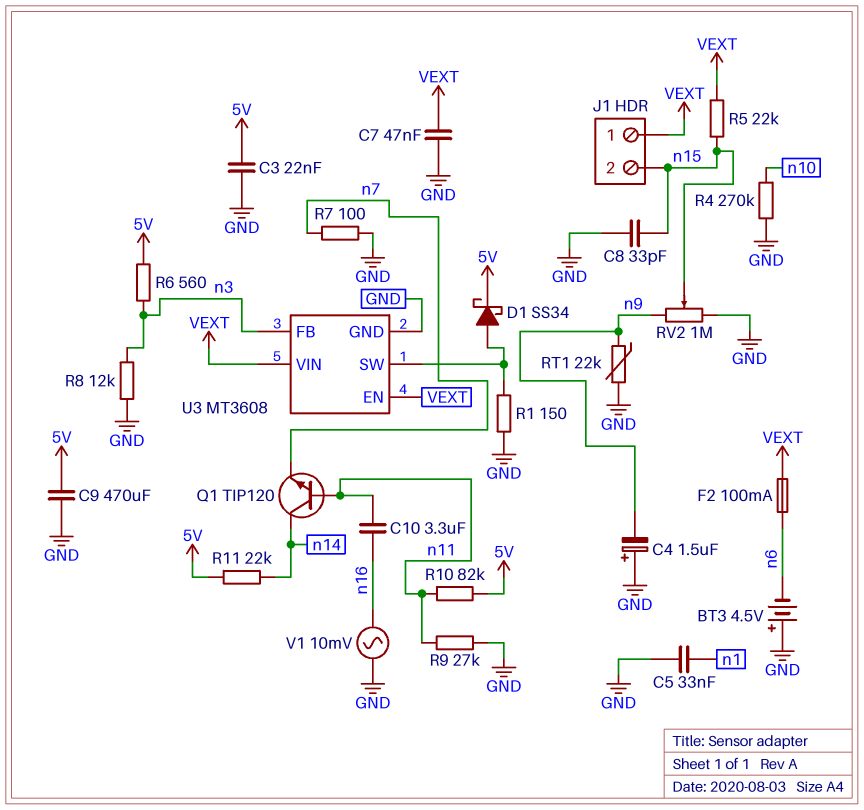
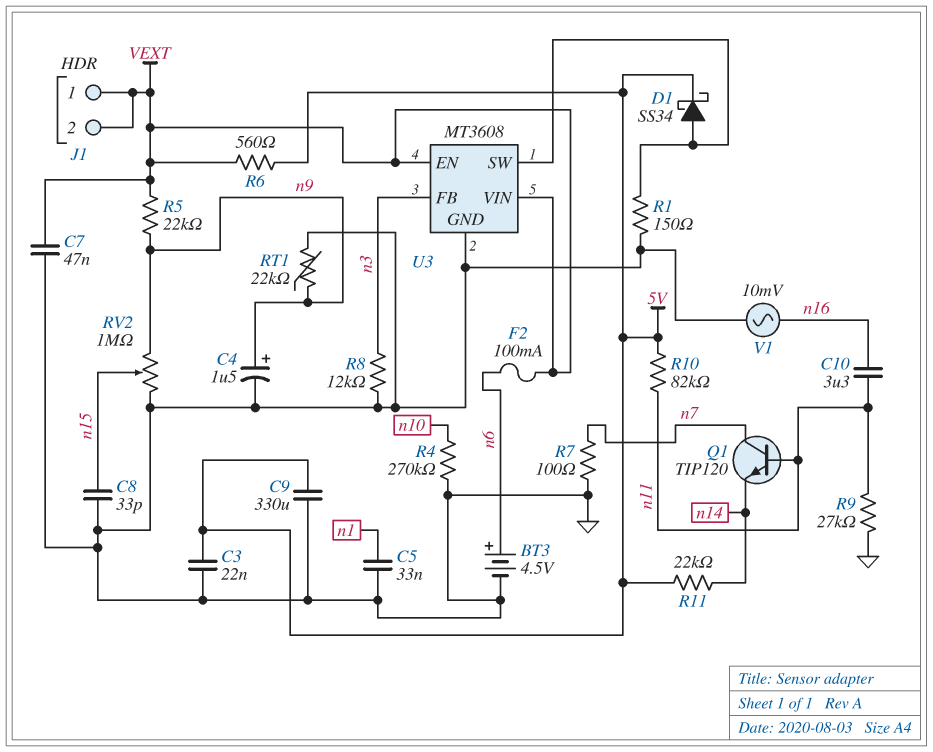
BT3: 4.5V (plus GND, minus n6) -> 4.5V (plus n6, minus GND)
C4: 1.5uF (plus GND, minus n9) -> 1.5uF (plus n9, minus GND)
C9: 470uF (5V, GND) -> 330uF (5V, GND)
J1 pin 2: n15 -> VEXT
Q1: NPN TIP120 (B n11, C n14, E n7) -> NPN TIP120 (B n11, C n7, E n14)
R5: 22k (VEXT, n15) -> 22k (VEXT, n9)
R6: 560 (5V, n3) -> 560 (5V, VEXT)

